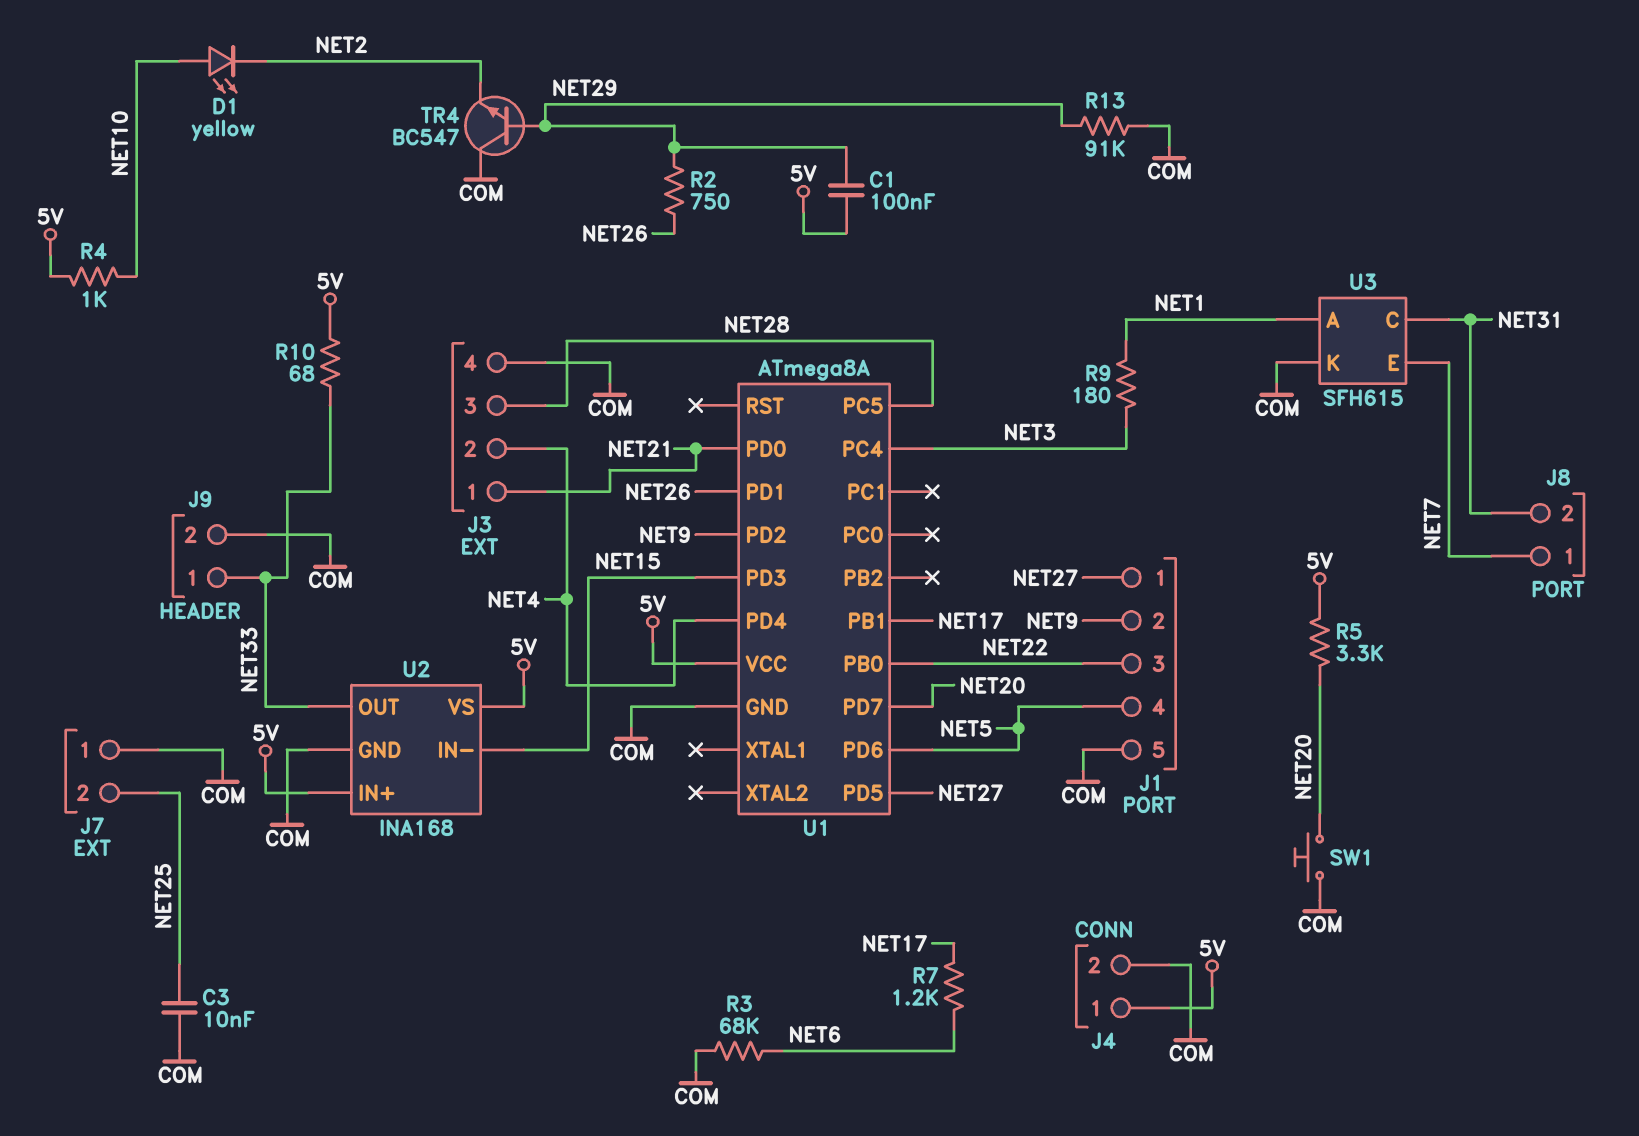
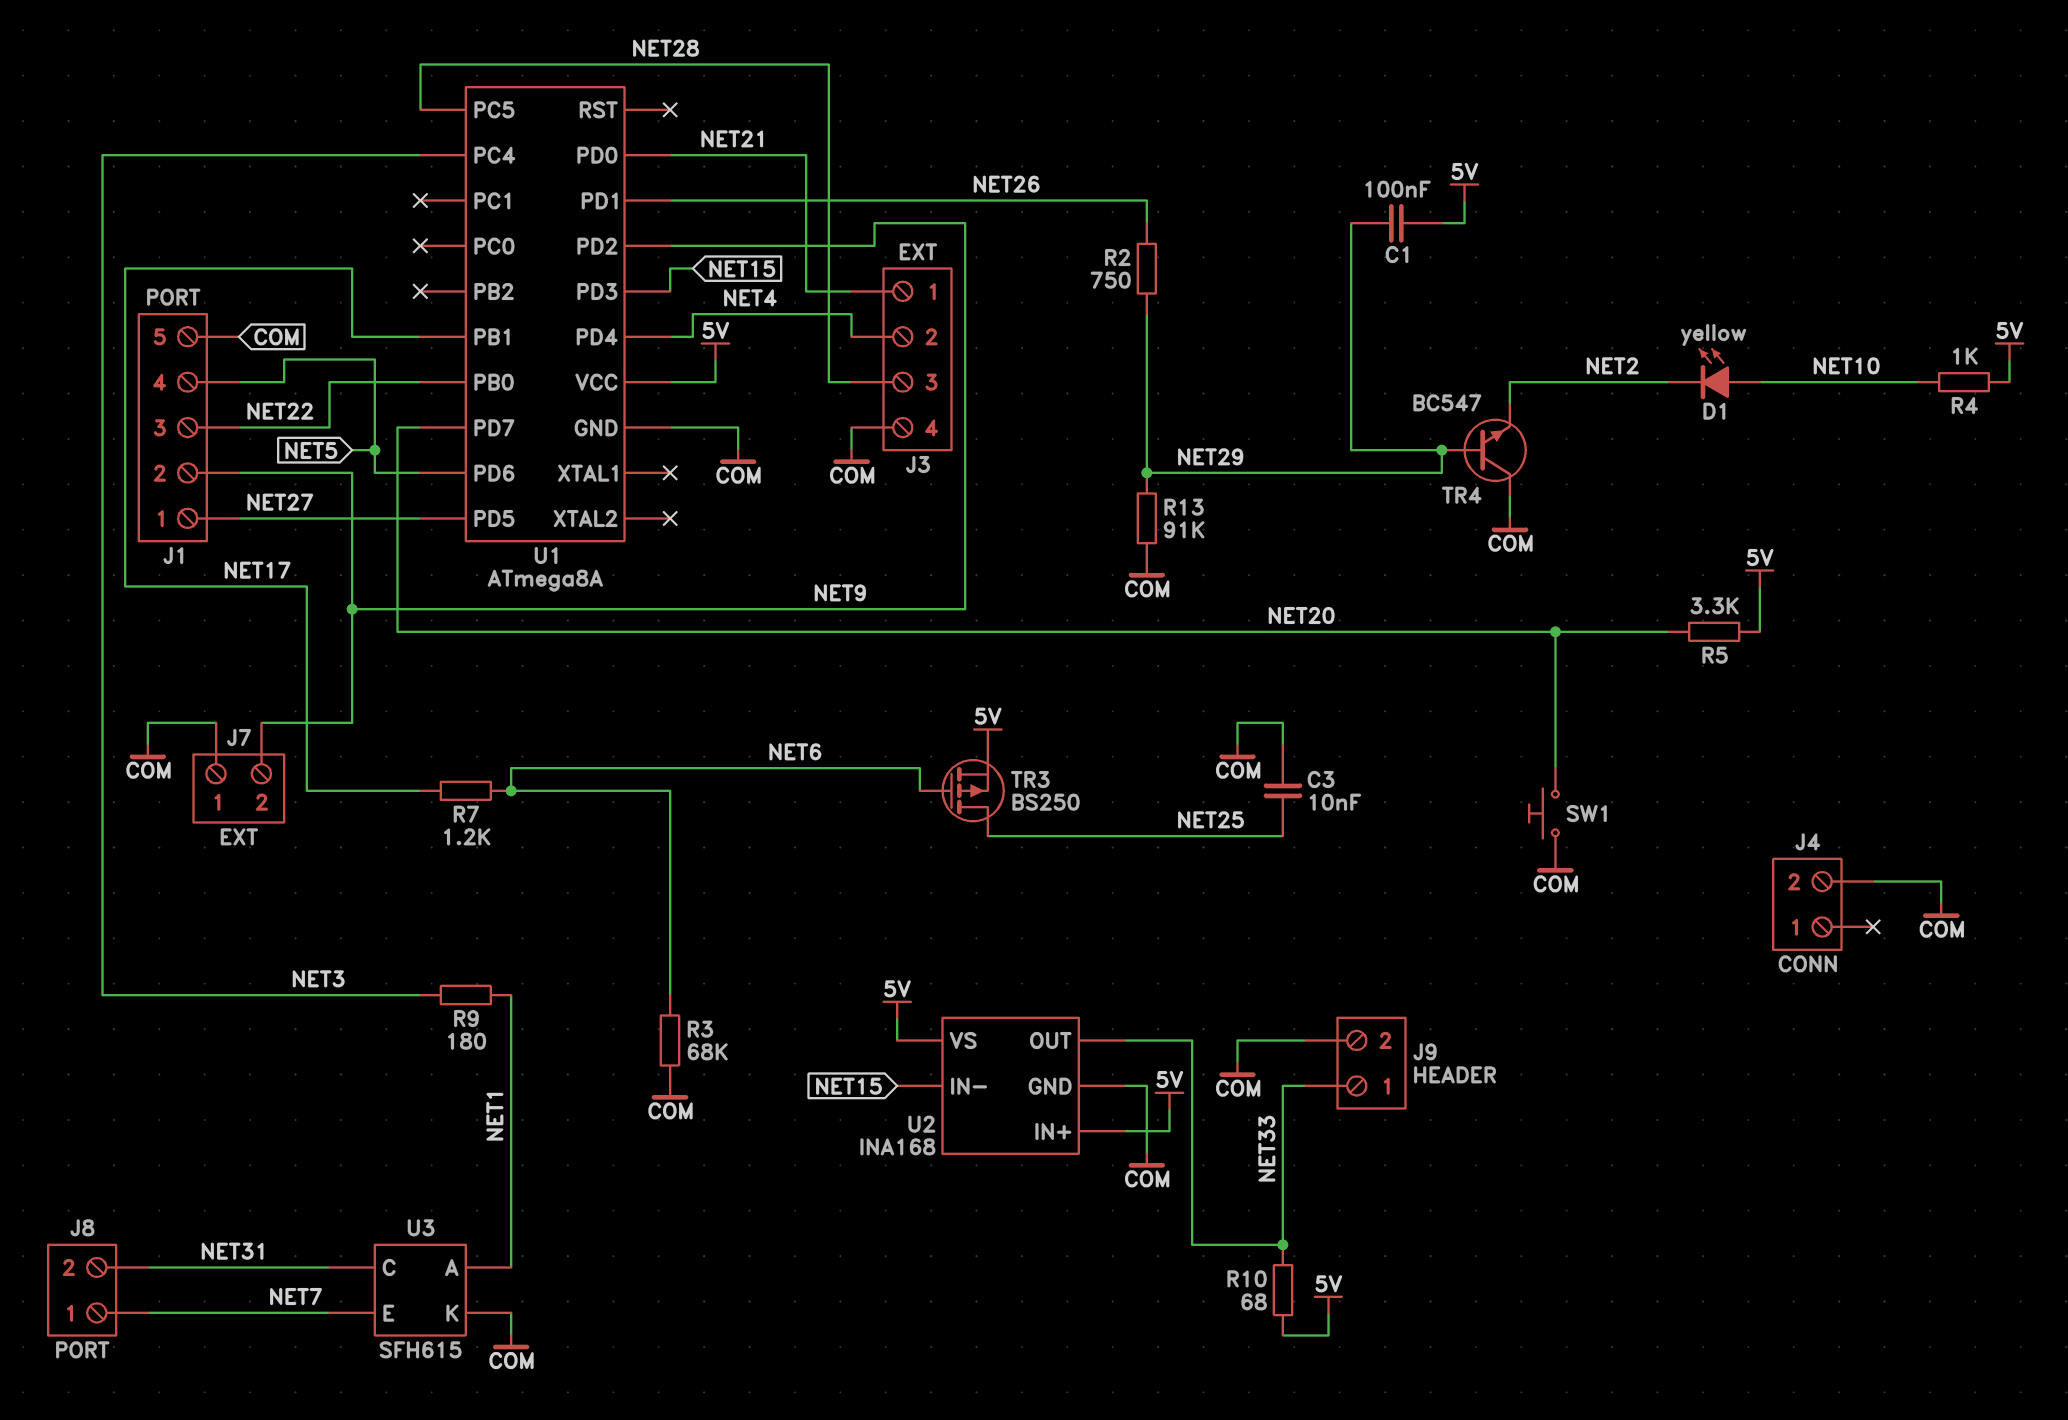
J4 pin 1: 5V -> none
J7 pin 2: NET25 -> NET9
TR3: none -> PMOS BS250 (G NET6, D NET25, S 5V)

